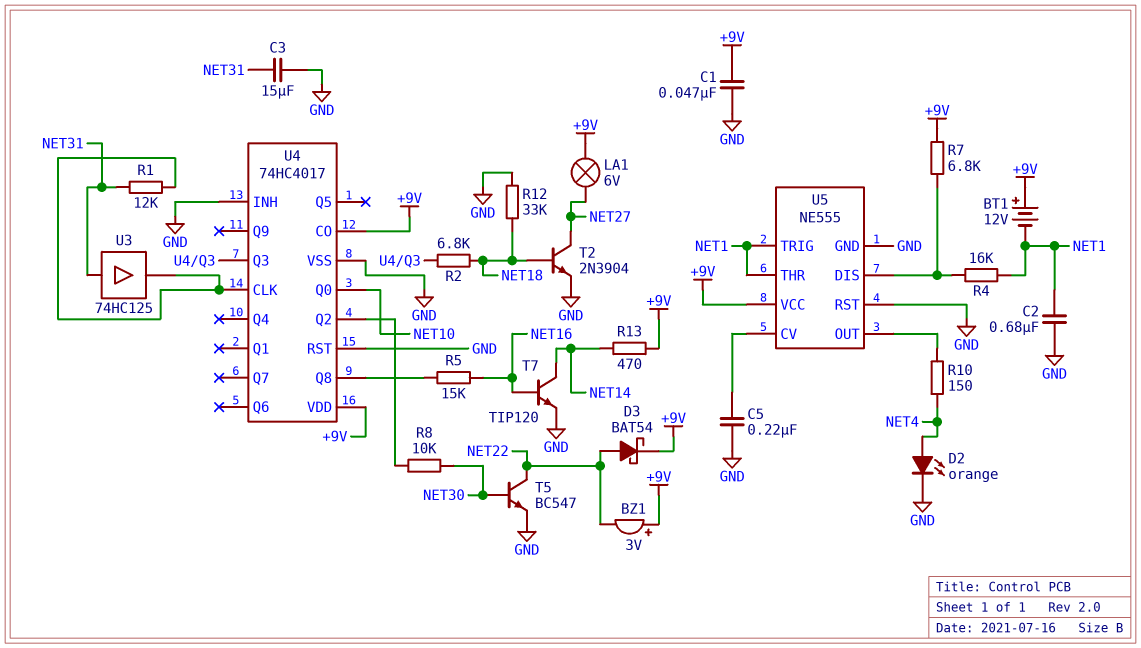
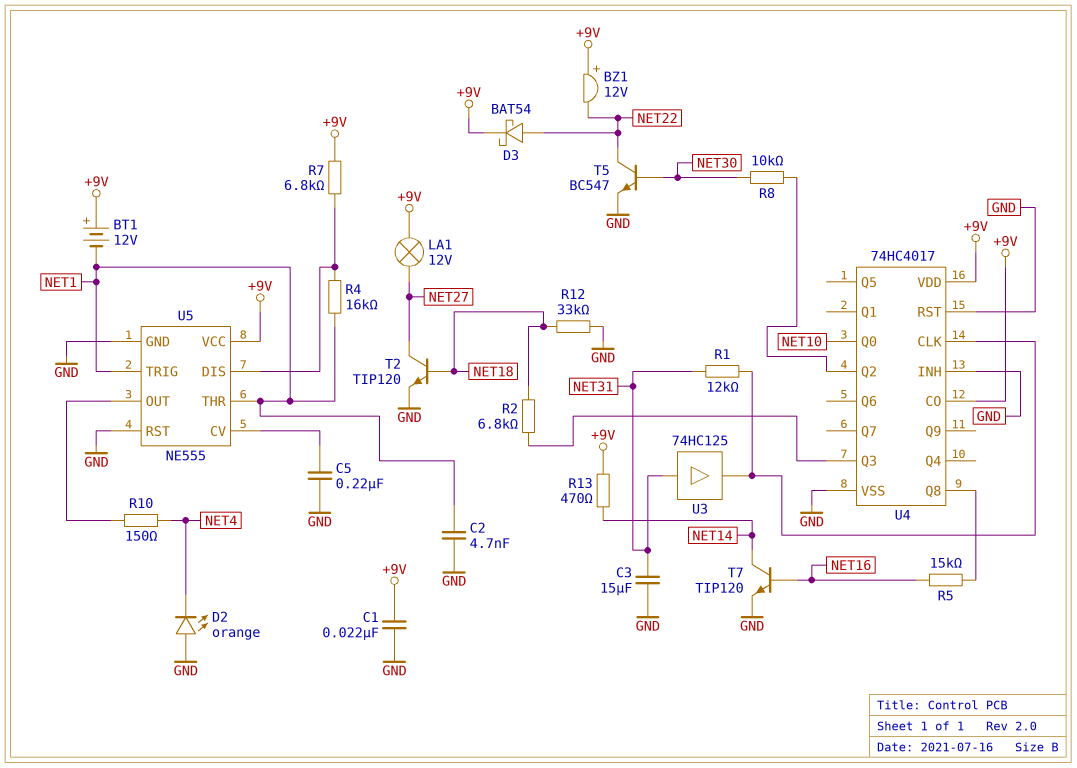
BZ1: buzzer 3V (plus +9V, minus NET22) -> buzzer 12V (plus +9V, minus NET22)
C1: 47nF (+9V, GND) -> 22nF (+9V, GND)
C2: 680nF (GND, NET1) -> 4.7nF (GND, NET1)
D2: LED orange (A NET4, K GND) -> LED orange (A GND, K NET4)
LA1: lamp 6V (+9V, NET27) -> lamp 12V (+9V, NET27)
T2: NPN 2N3904 (B NET18, C NET27, E GND) -> NPN TIP120 (B NET18, C NET27, E GND)

